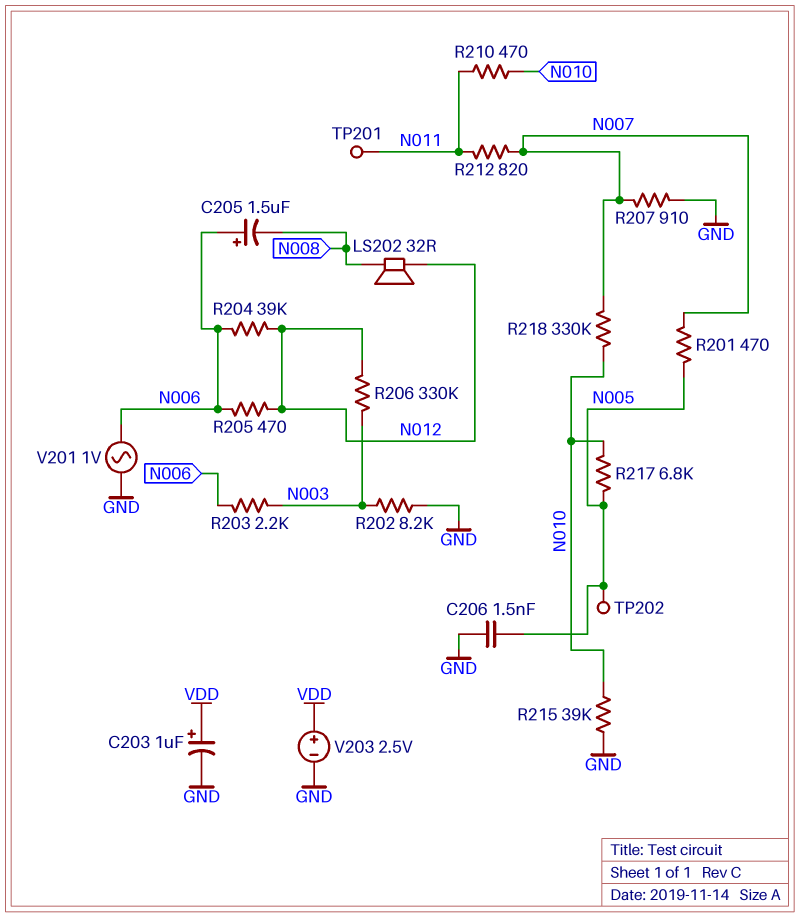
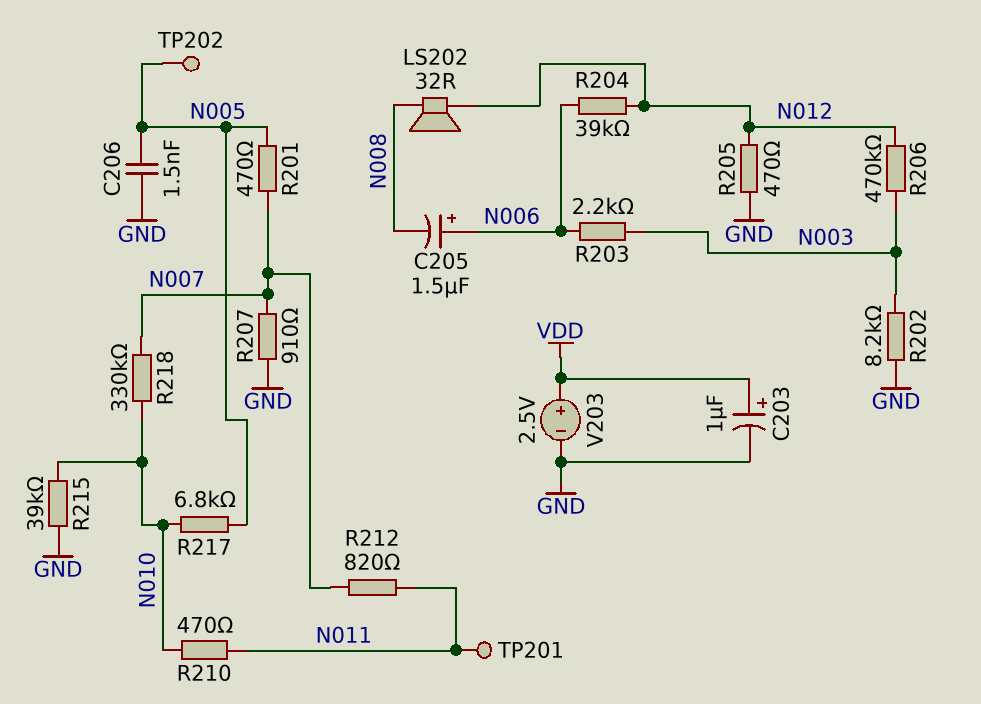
R205: 470 (N006, N012) -> 470 (GND, N012)
R206: 330k (N003, N012) -> 470k (N003, N012)
V201: AC 1V (GND, N006) -> none

